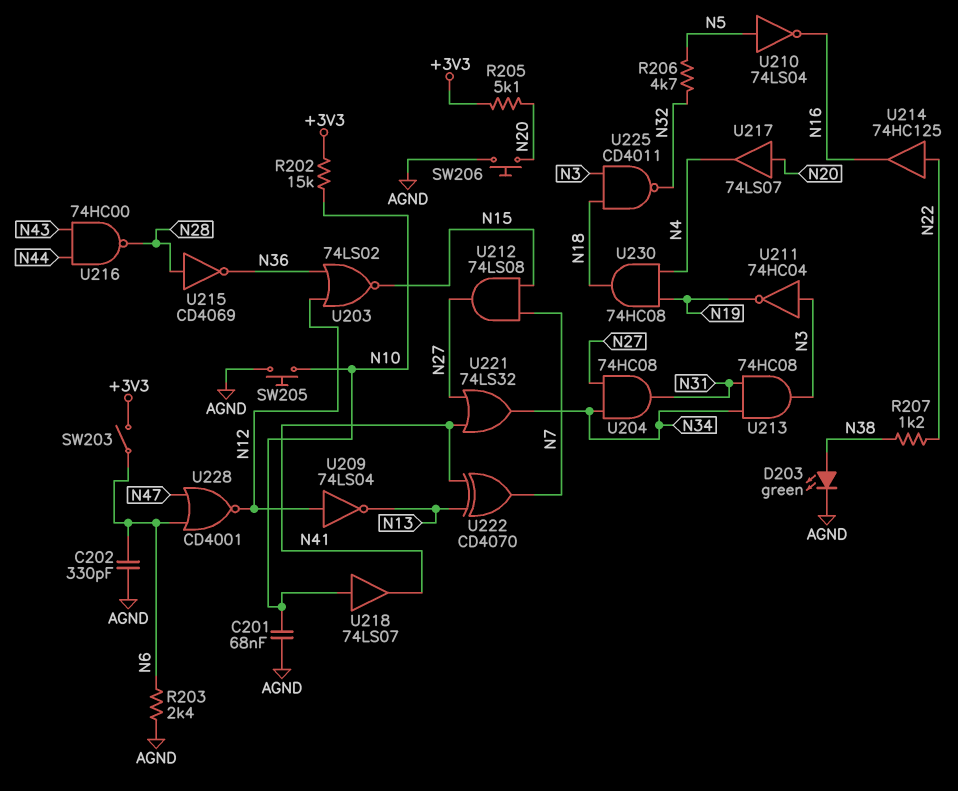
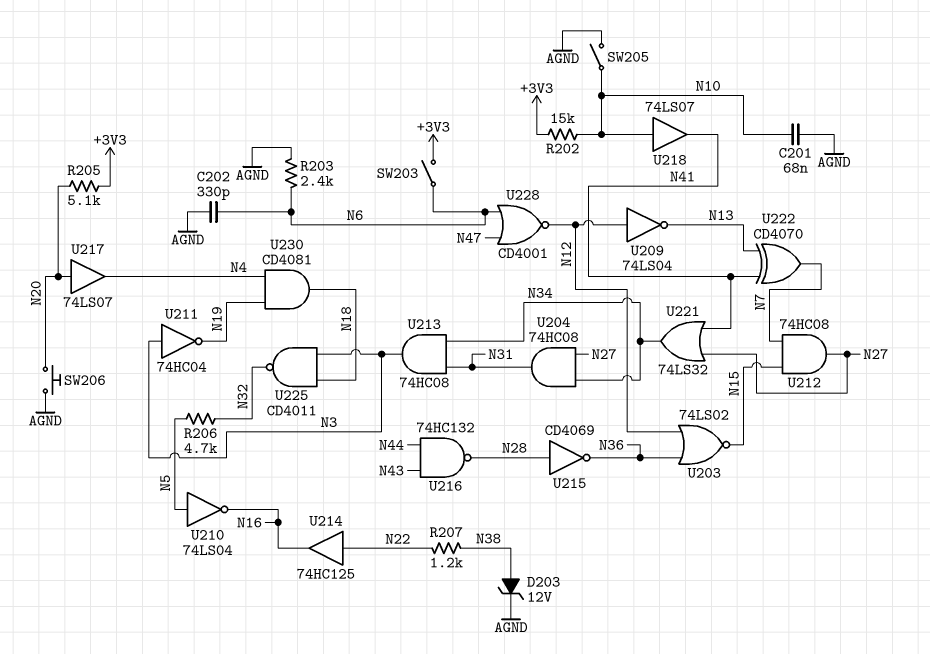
D203: LED green (A N38, K AGND) -> zener 12V (A N38, K AGND)
SW205: button (AGND, N10) -> switch (AGND, N10)
U212: AND 74LS08 (in N7, in N15, out N27) -> AND 74HC08 (in N7, in N15, out N27)
U216: NAND 74HC00 (in N43, in N44, out N28) -> NAND 74HC132 (in N43, in N44, out N28)
U230: AND 74HC08 (in N4, in N19, out N18) -> AND CD4081 (in N4, in N19, out N18)

